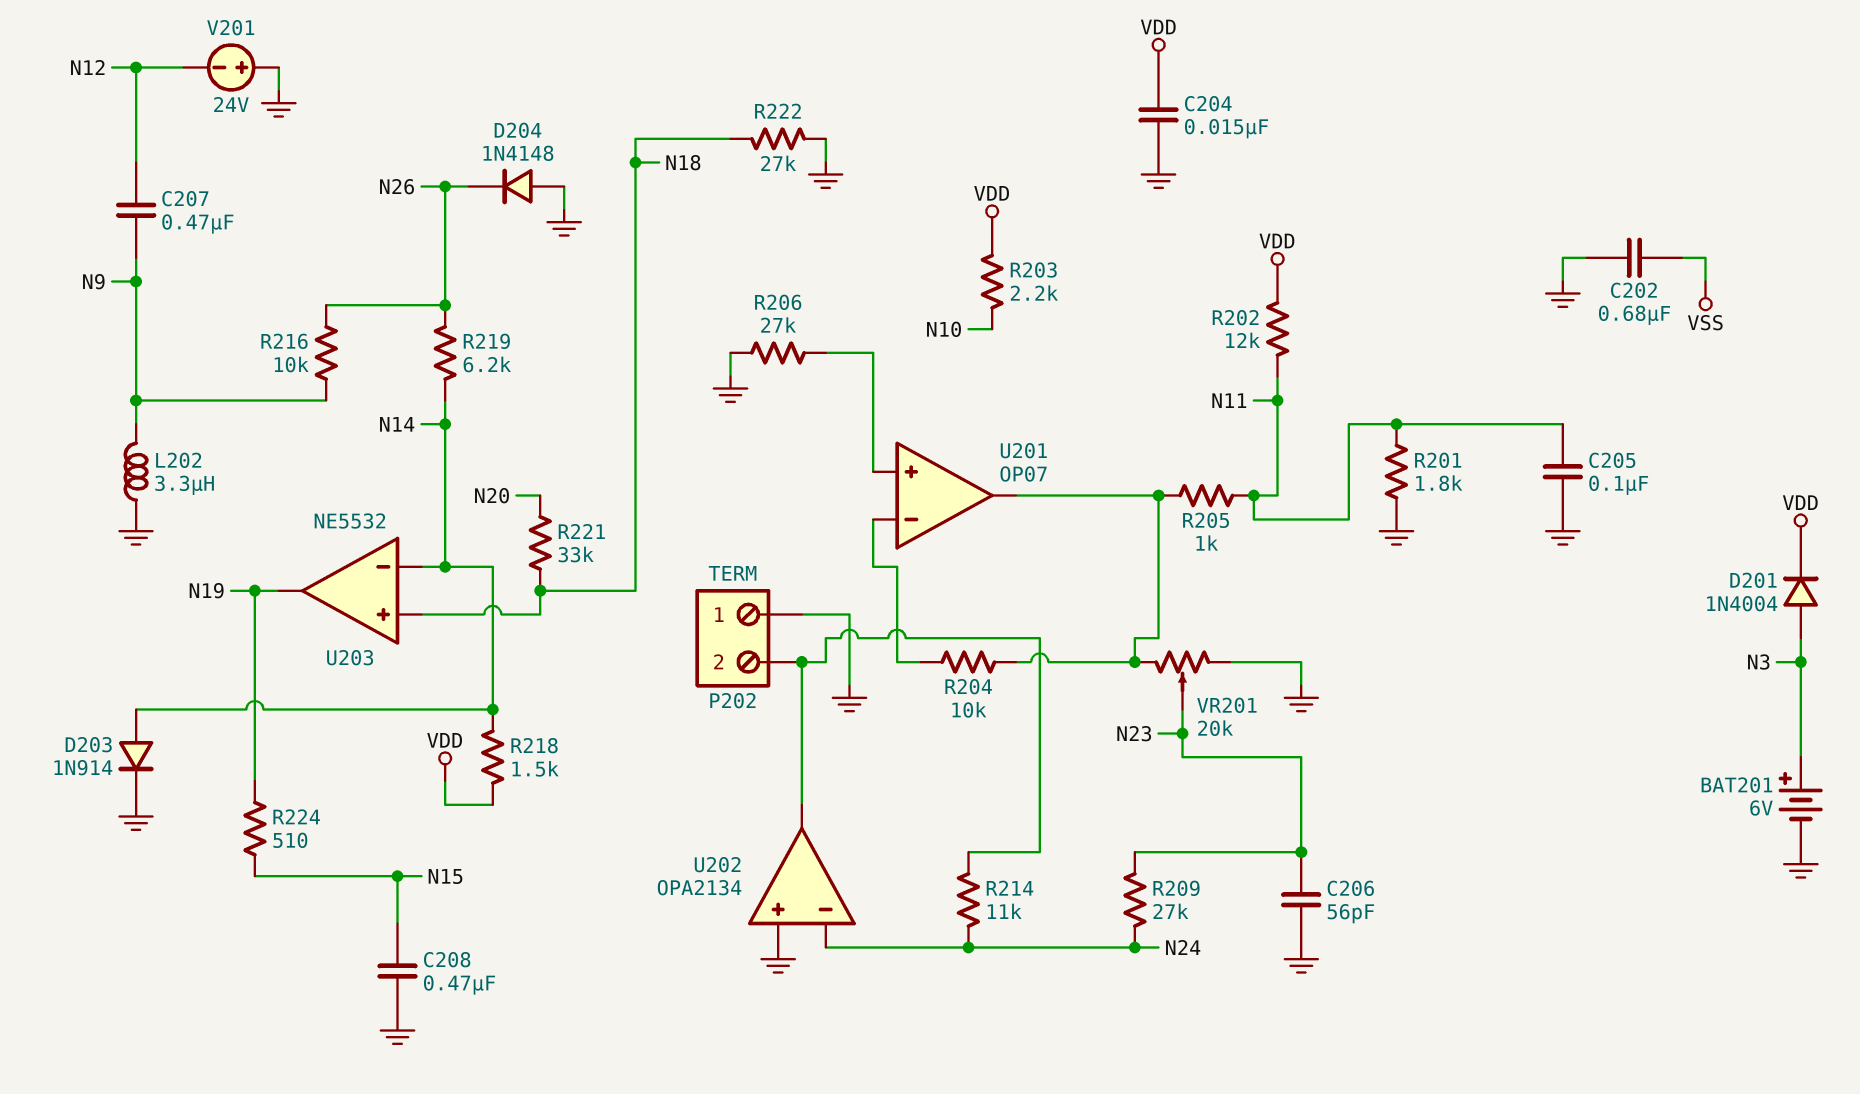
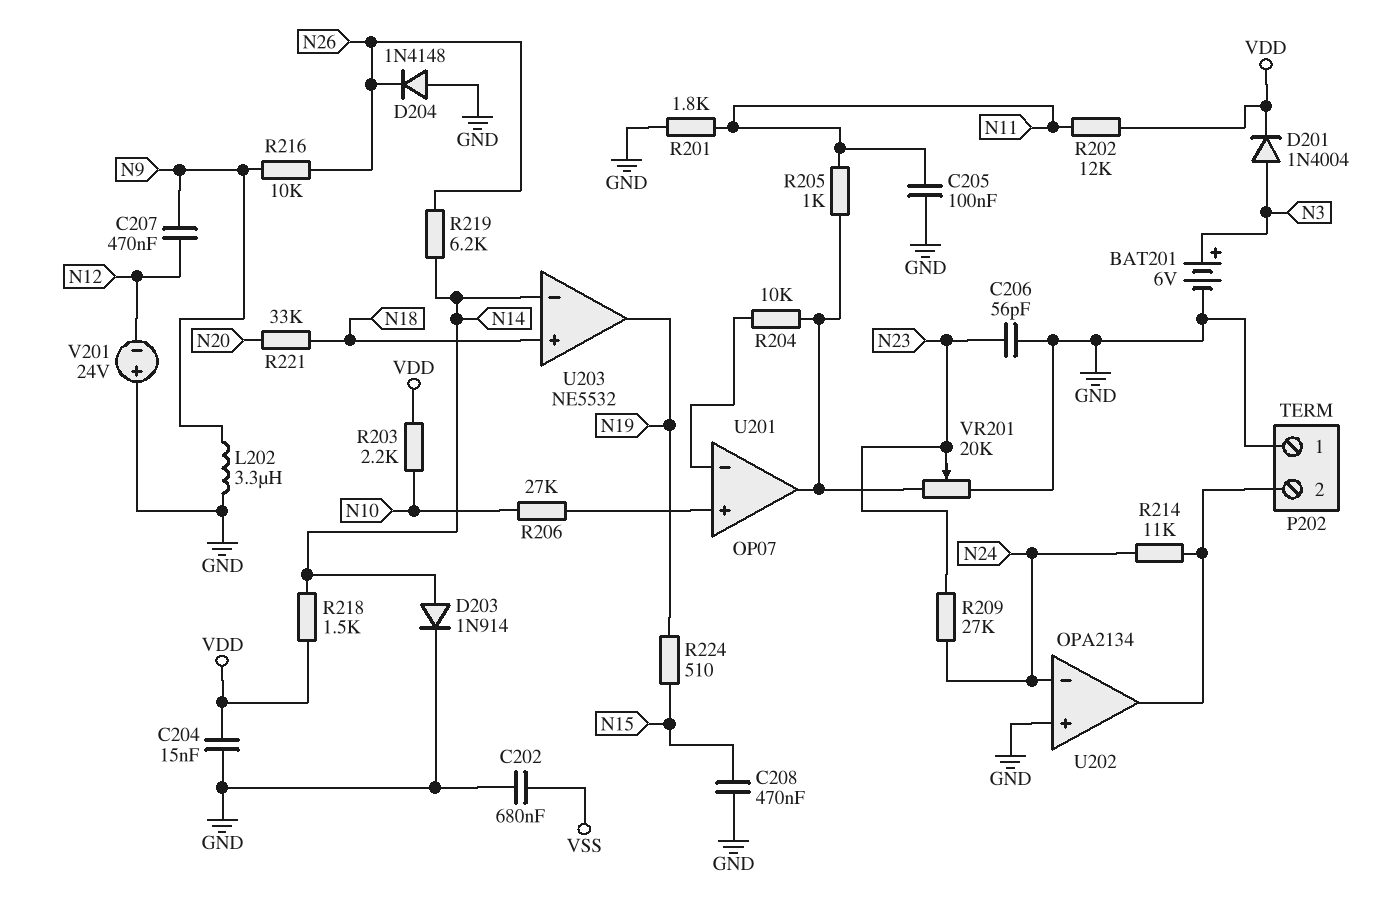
R206: 27k (GND, U201/in+) -> 27k (N10, U201/in+)
R222: 27k (GND, N18) -> none

